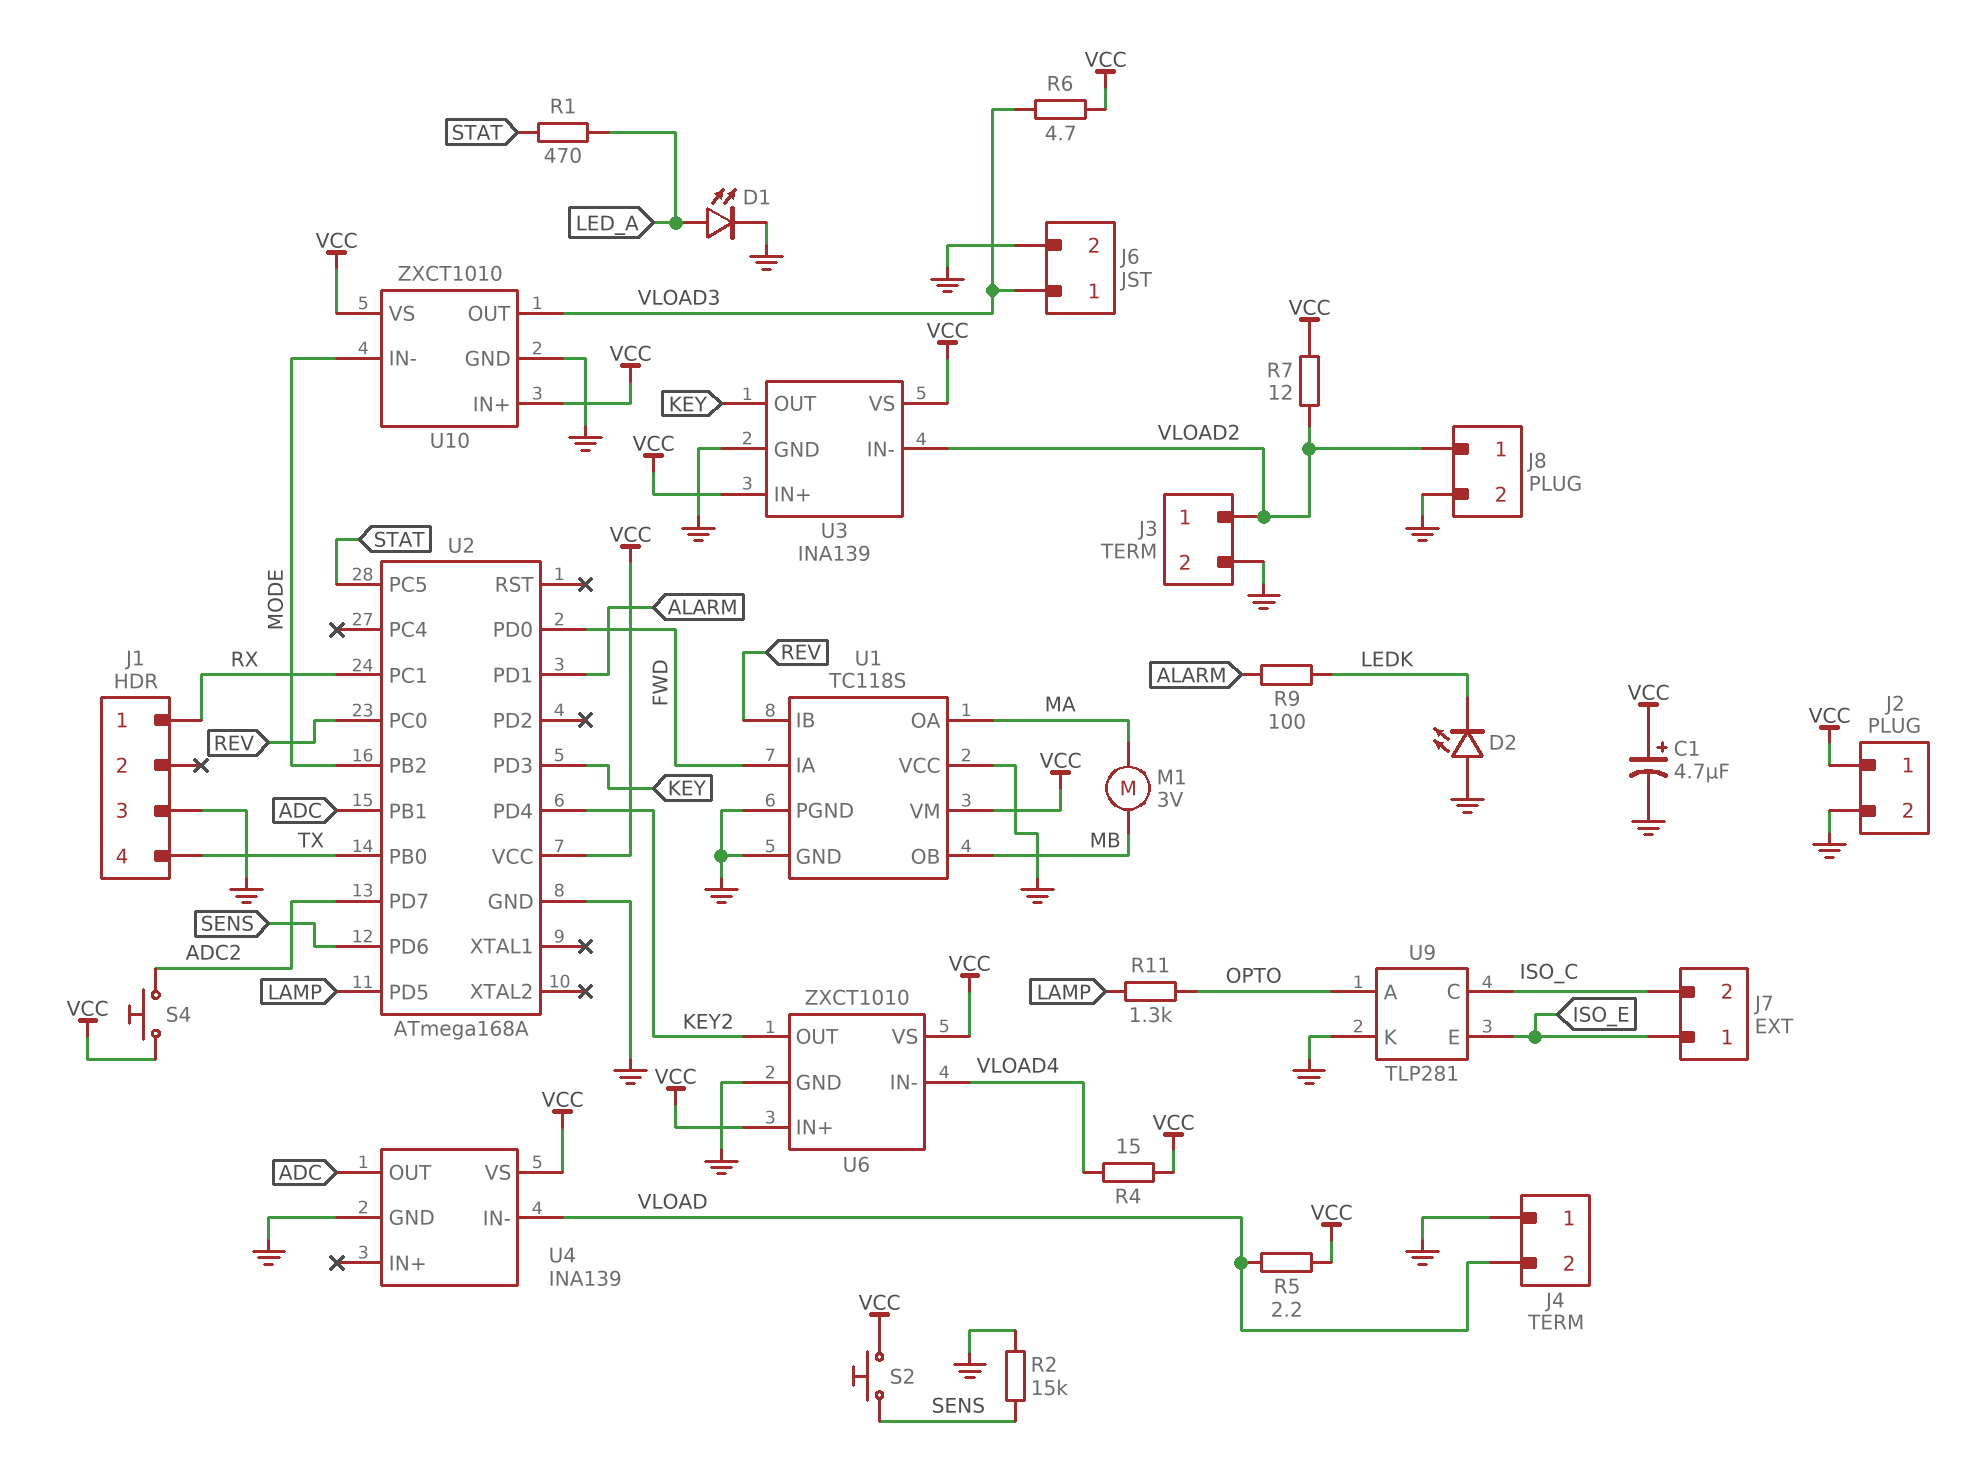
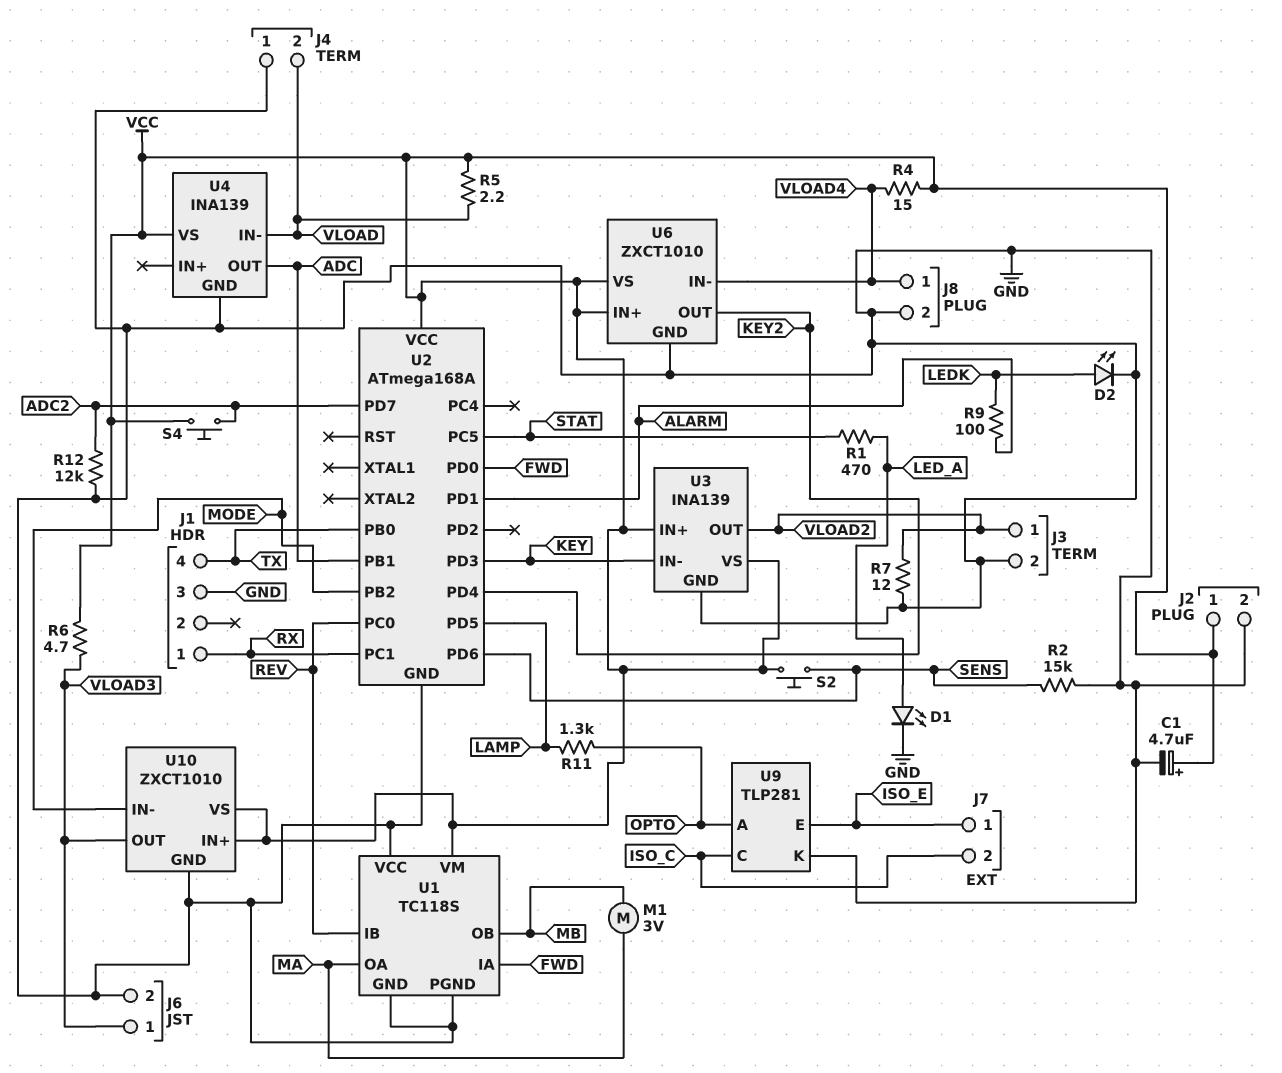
D2: LED (A GND, K LEDK) -> LED (A LEDK, K GND)
J8 pin 1: VLOAD2 -> VLOAD4
R7: 12 (VCC, VLOAD2) -> 12 (GND, VLOAD2)
R12: none -> 12k (ADC2, GND)
U3 pin IN-: VLOAD2 -> KEY
U3 pin OUT: KEY -> VLOAD2

